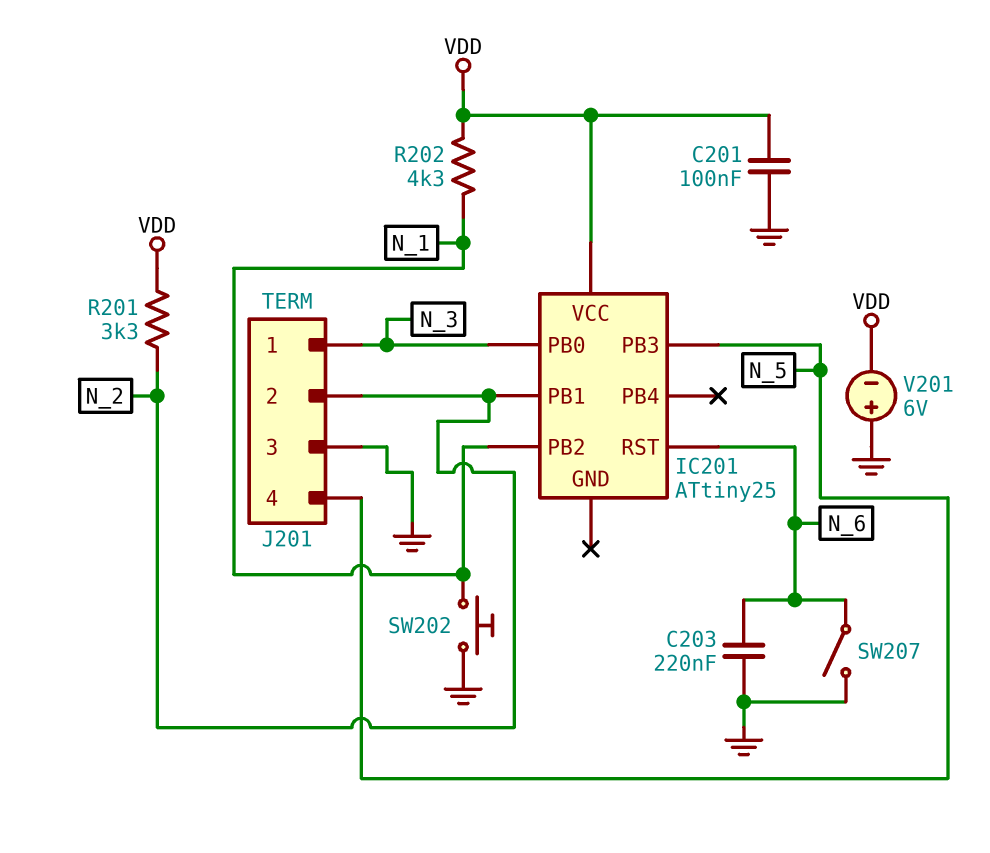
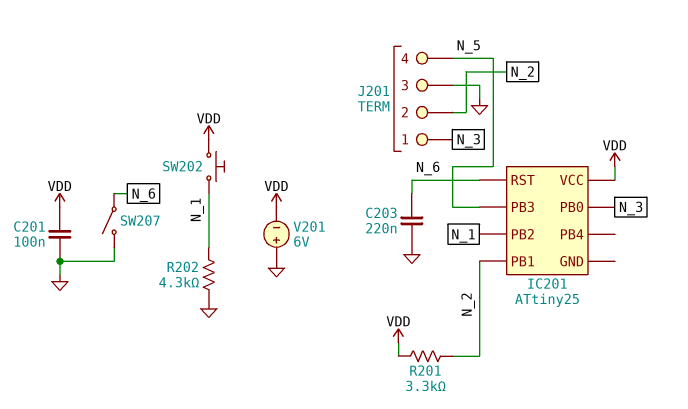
R202: 4.3k (N_1, VDD) -> 4.3k (GND, N_1)
SW202: button (GND, N_1) -> button (N_1, VDD)

